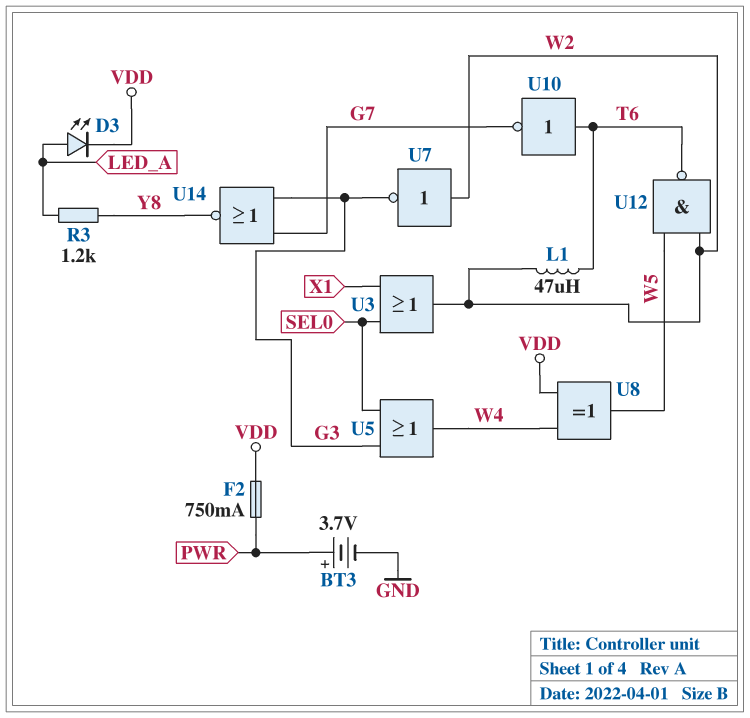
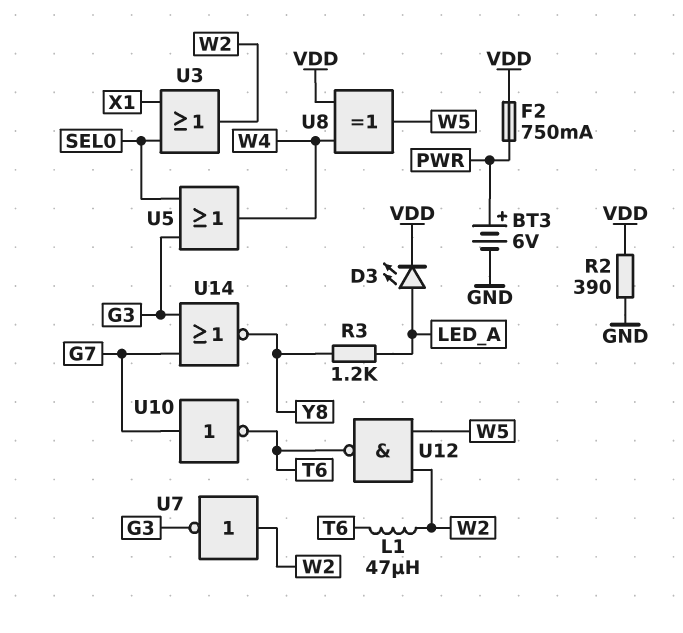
BT3: 3.7V (plus PWR, minus GND) -> 6V (plus PWR, minus GND)
R2: none -> 390 (GND, VDD)
U10: NOT (in T6, out G7) -> NOT (in G7, out T6)

